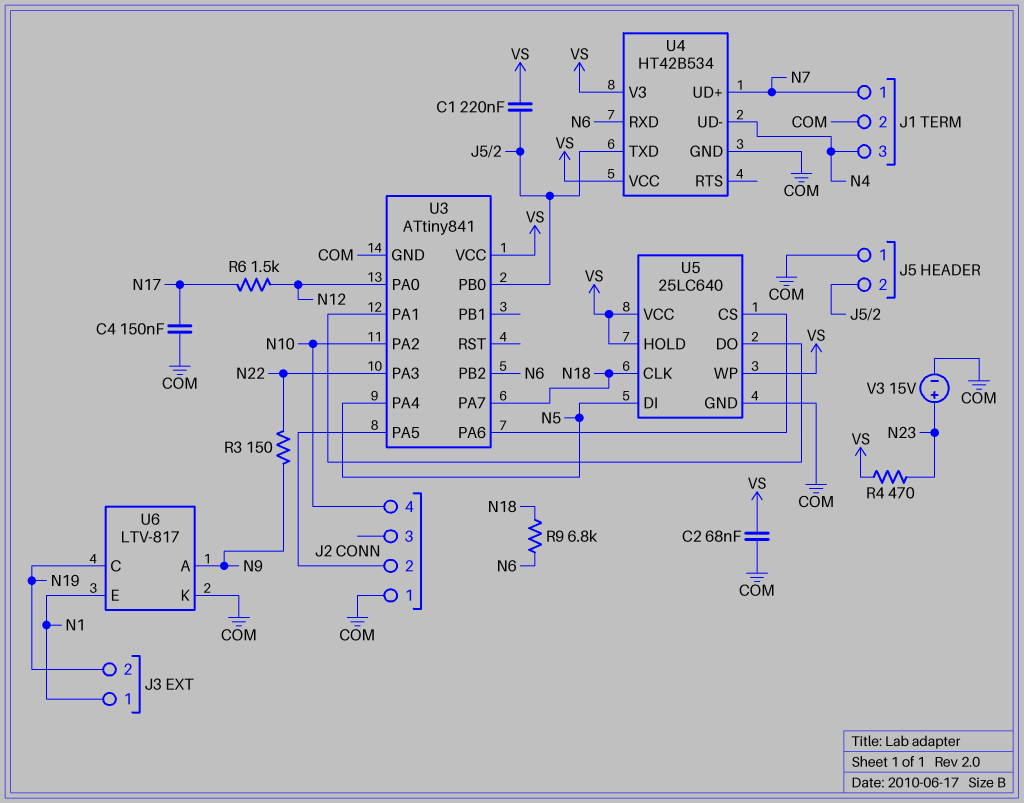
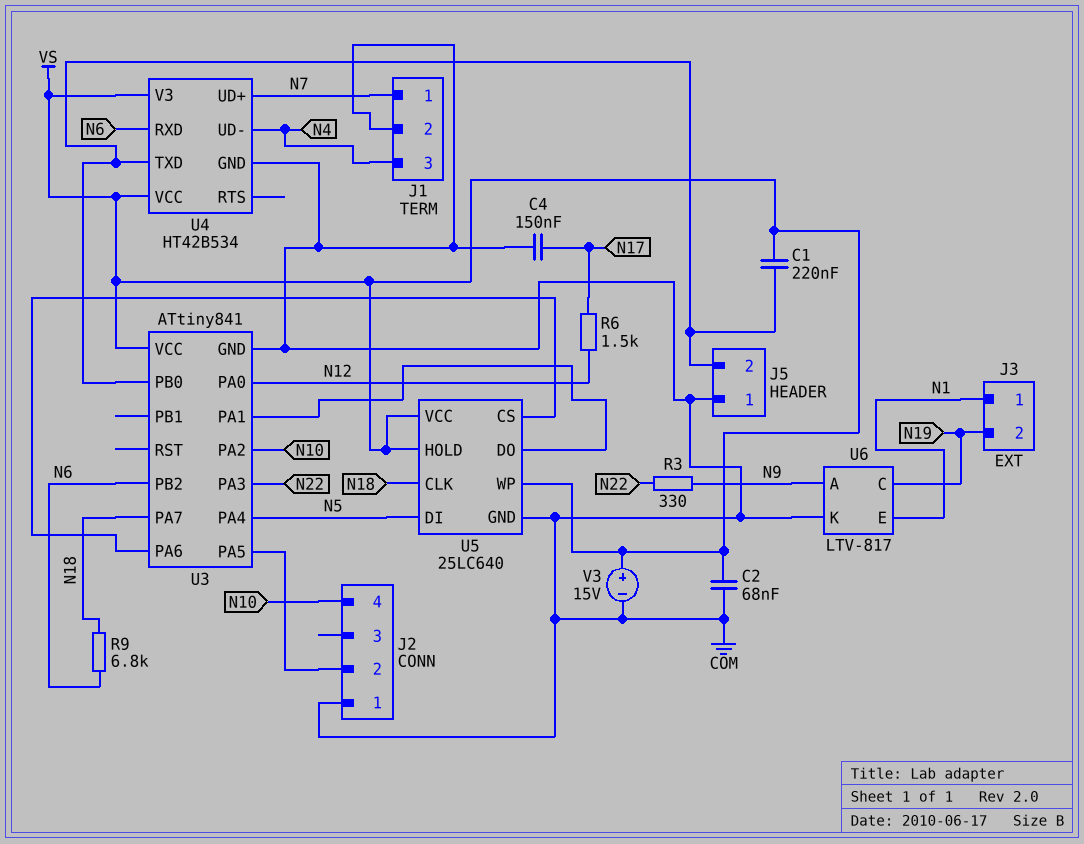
R3: 150 (N9, N22) -> 330 (N9, N22)
R4: 470 (N23, VS) -> none
V3: 15V (plus N23, minus COM) -> 15V (plus VS, minus COM)

